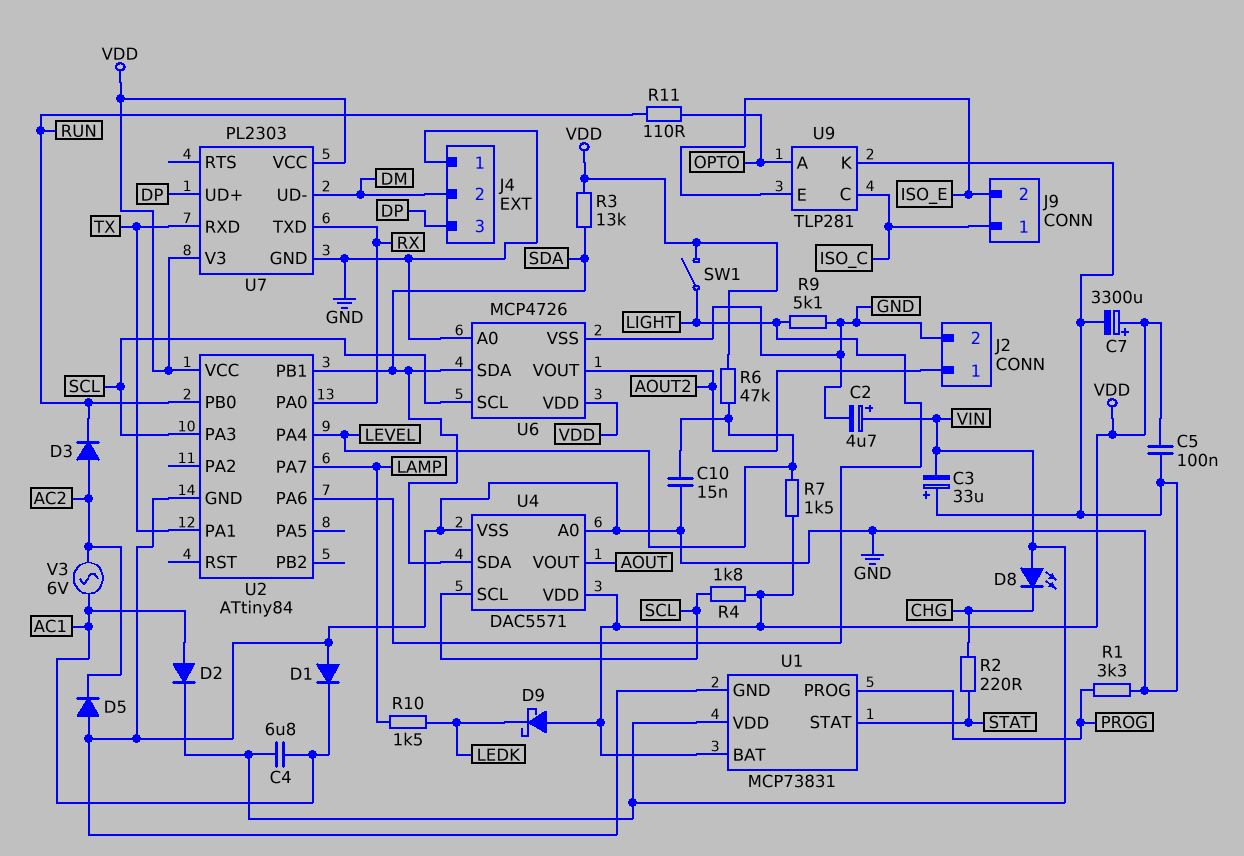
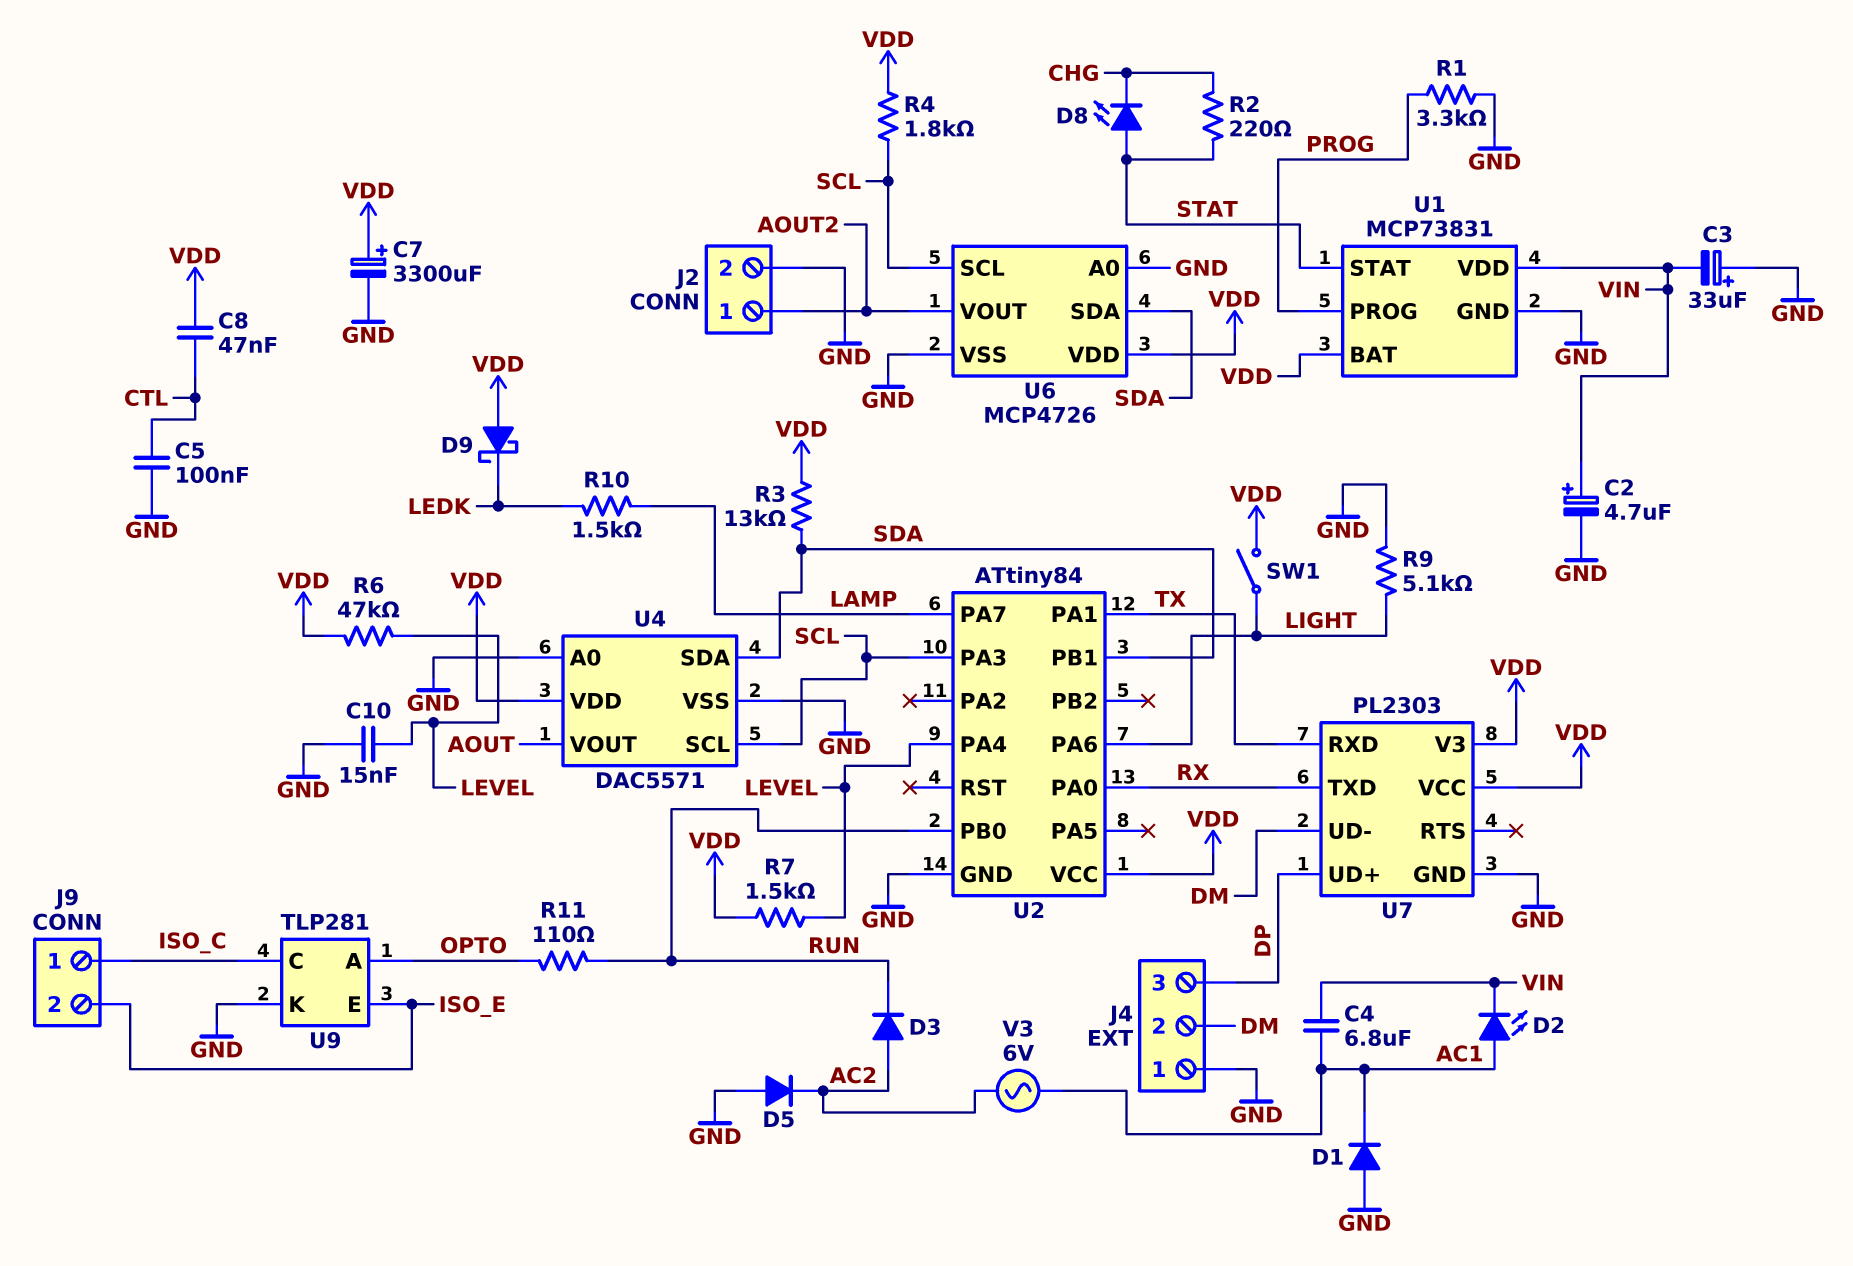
C5: 100nF (GND, VDD) -> 100nF (CTL, GND)
C8: none -> 47nF (CTL, VDD)
D2: diode (A AC1, K VIN) -> LED (A AC1, K VIN)
D8: LED (A VIN, K CHG) -> LED (A STAT, K CHG)

